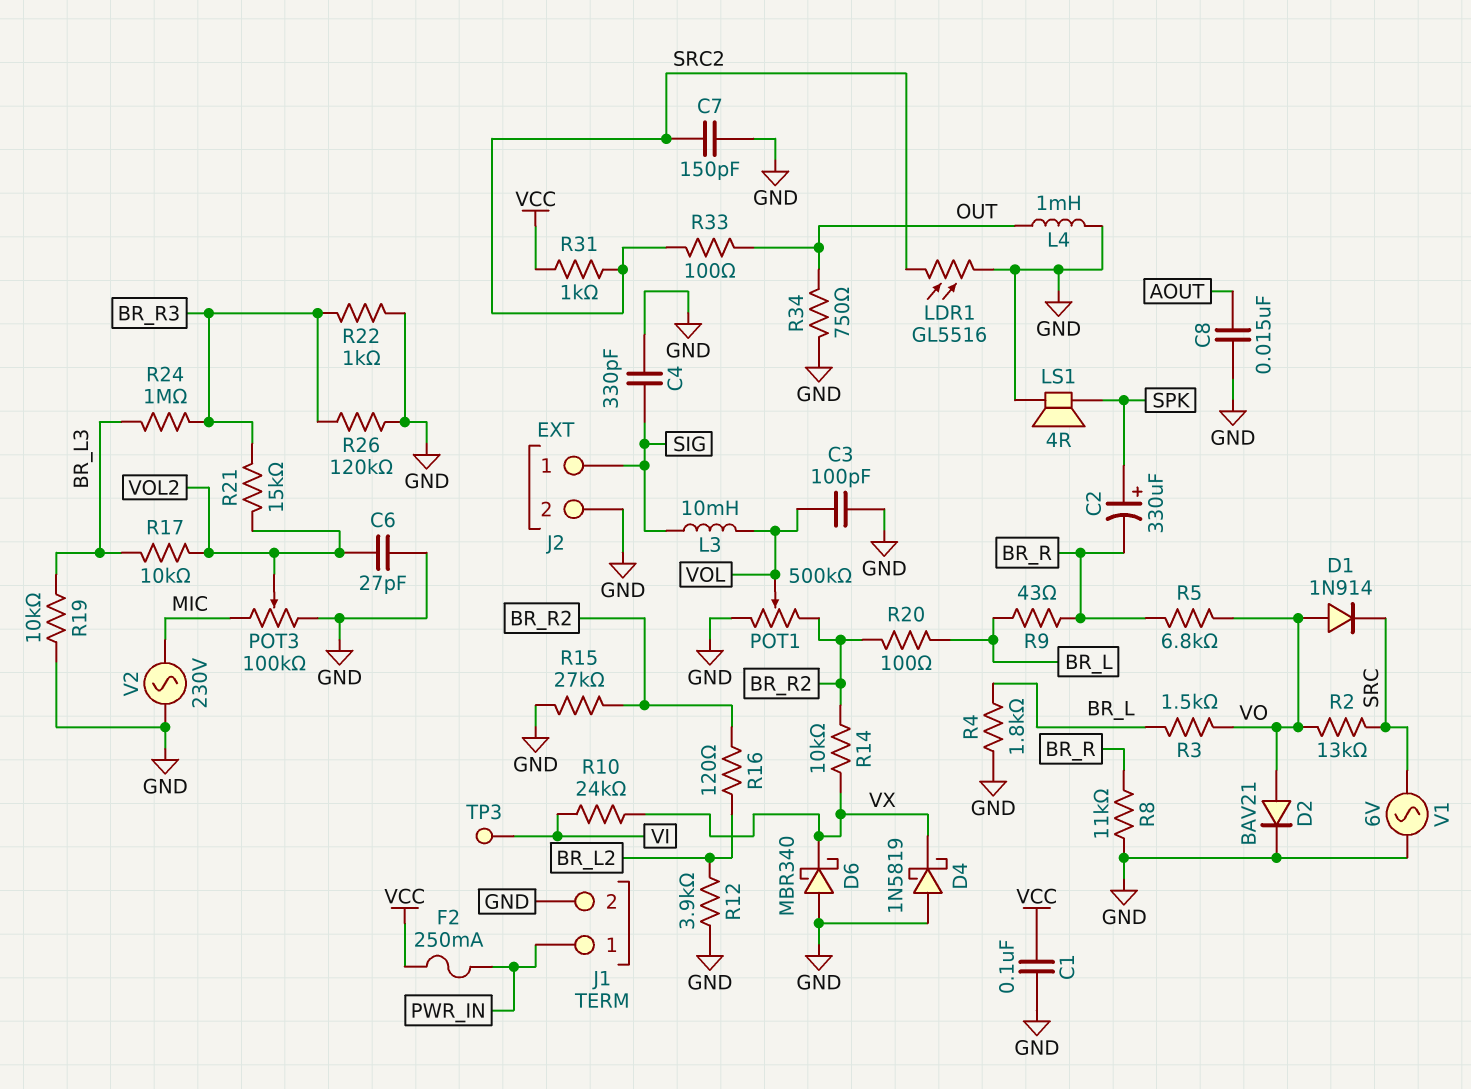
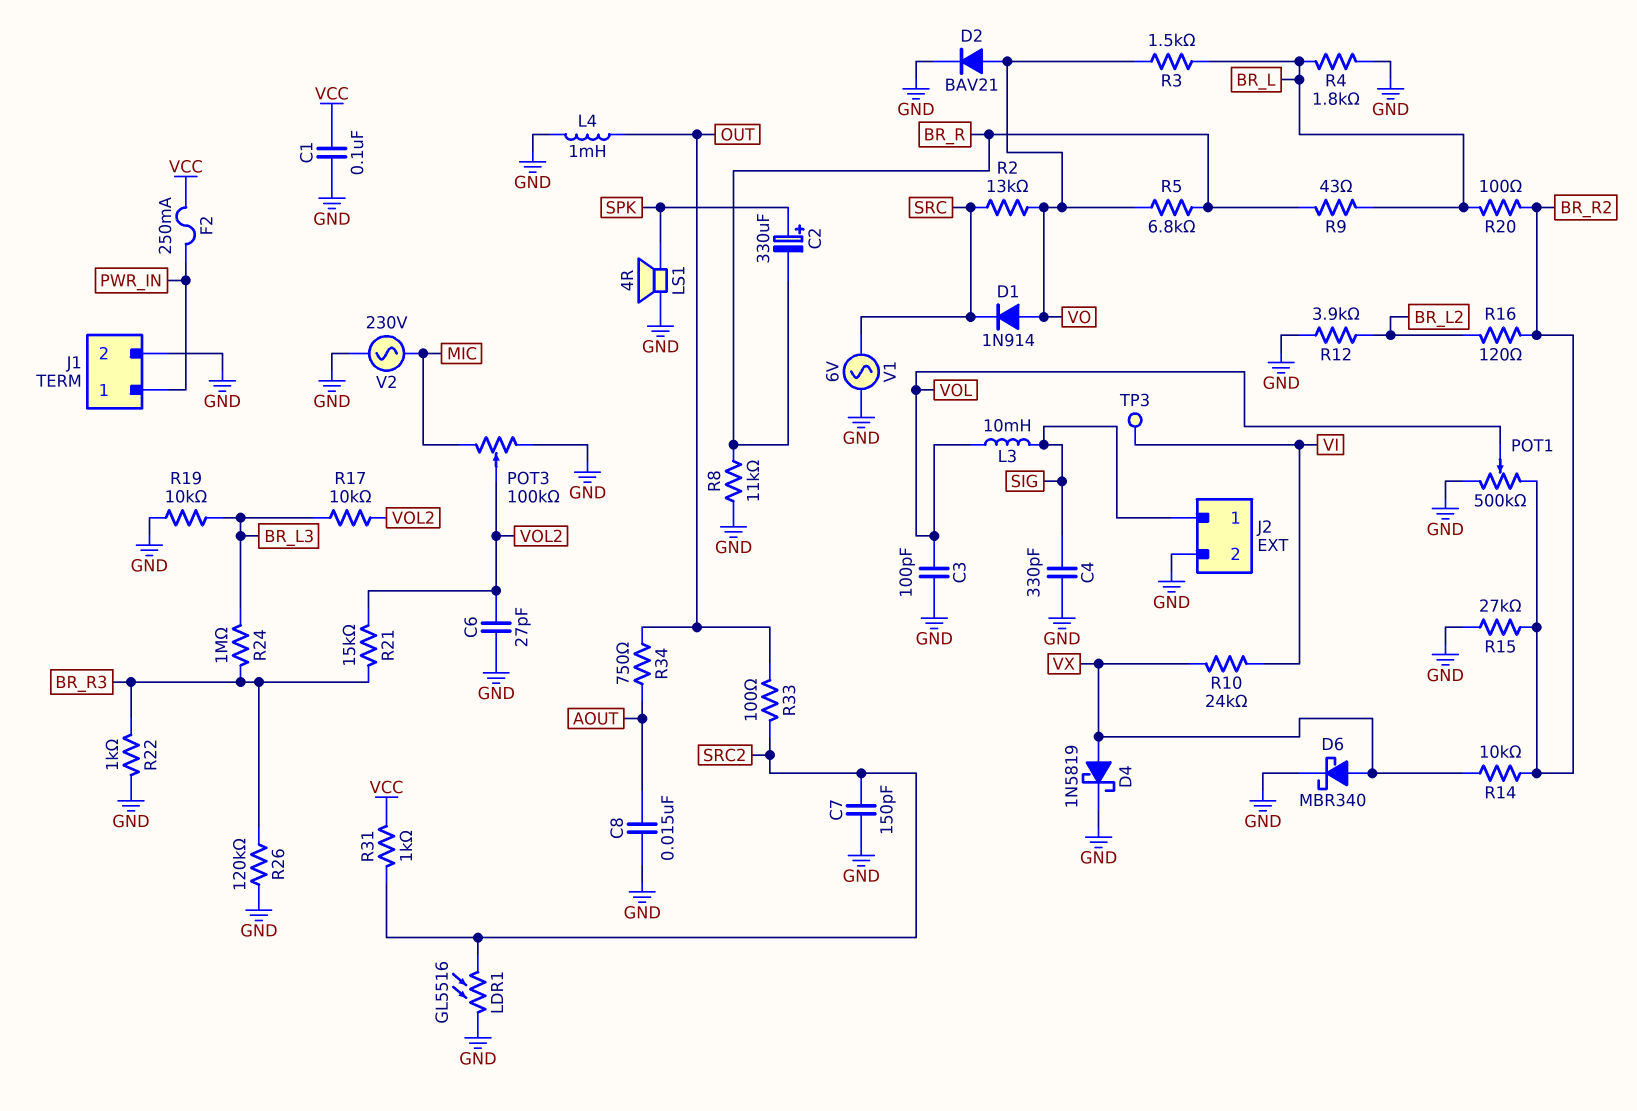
D4: schottky 1N5819 (A GND, K VX) -> schottky 1N5819 (A VX, K GND)
D6: schottky MBR340 (A GND, K VX) -> schottky MBR340 (A VX, K GND)
R34: 750 (GND, OUT) -> 750 (AOUT, OUT)

